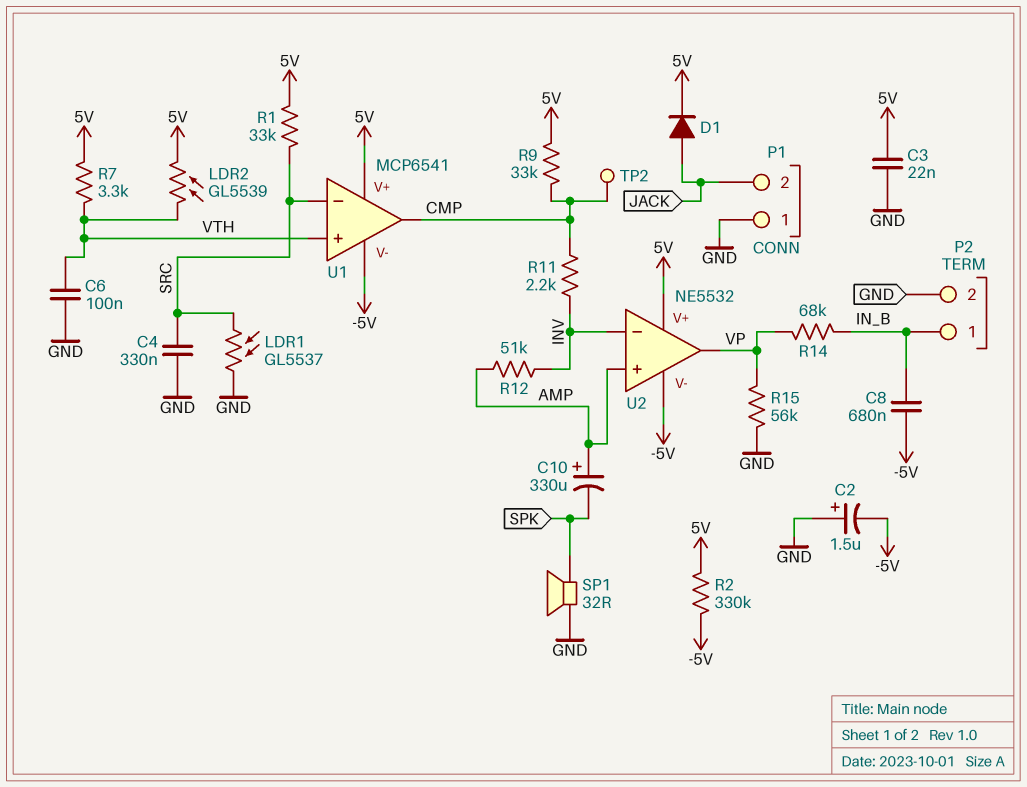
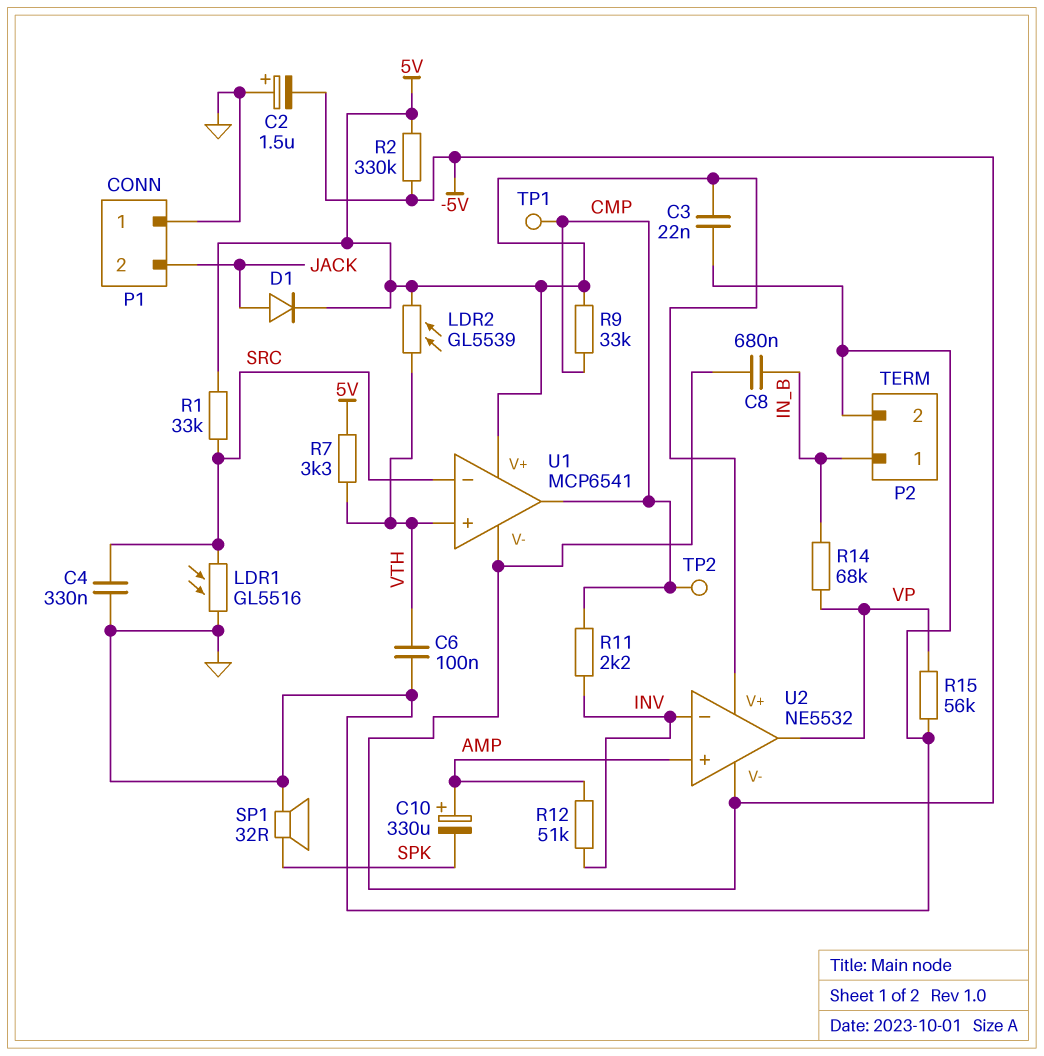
LDR1: GL5537 (GND, SRC) -> GL5516 (GND, SRC)
TP1: none -> test point (CMP)

